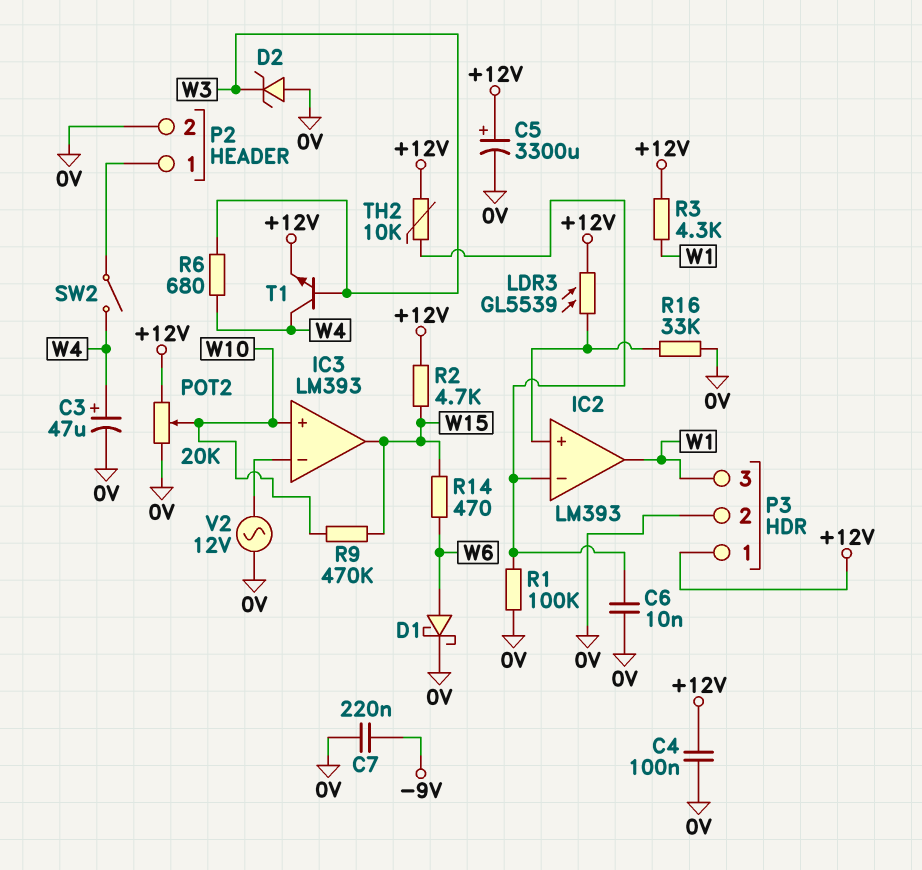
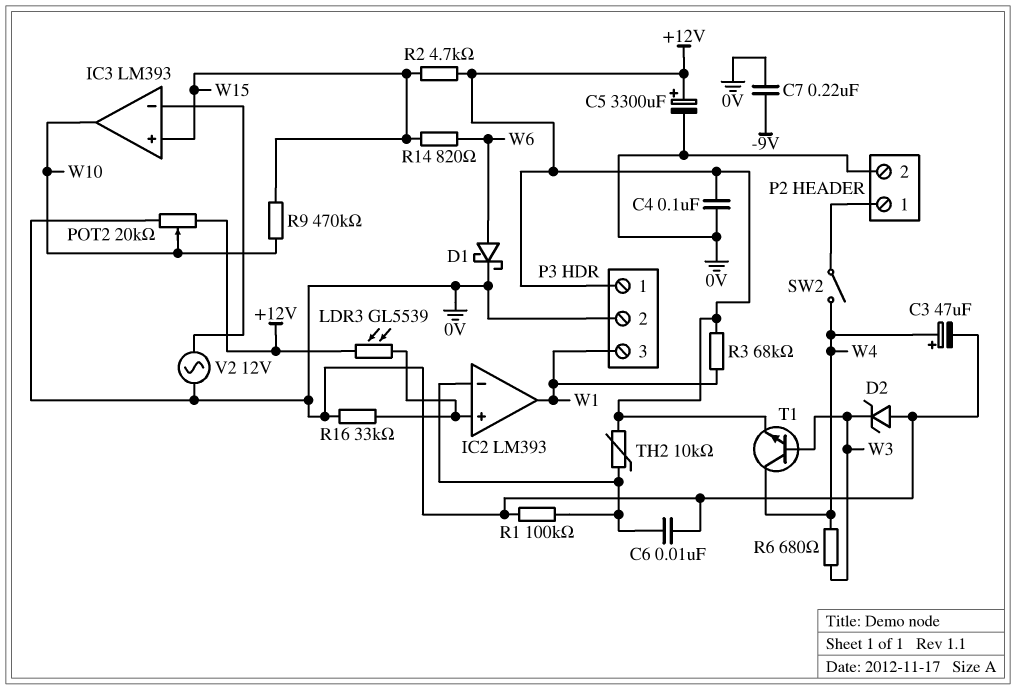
IC3 pin in+: W10 -> W15
IC3 pin out: W15 -> W10
R3: 4.3k (+12V, W1) -> 68k (+12V, W1)
R14: 470 (W6, W15) -> 820 (W6, W15)

